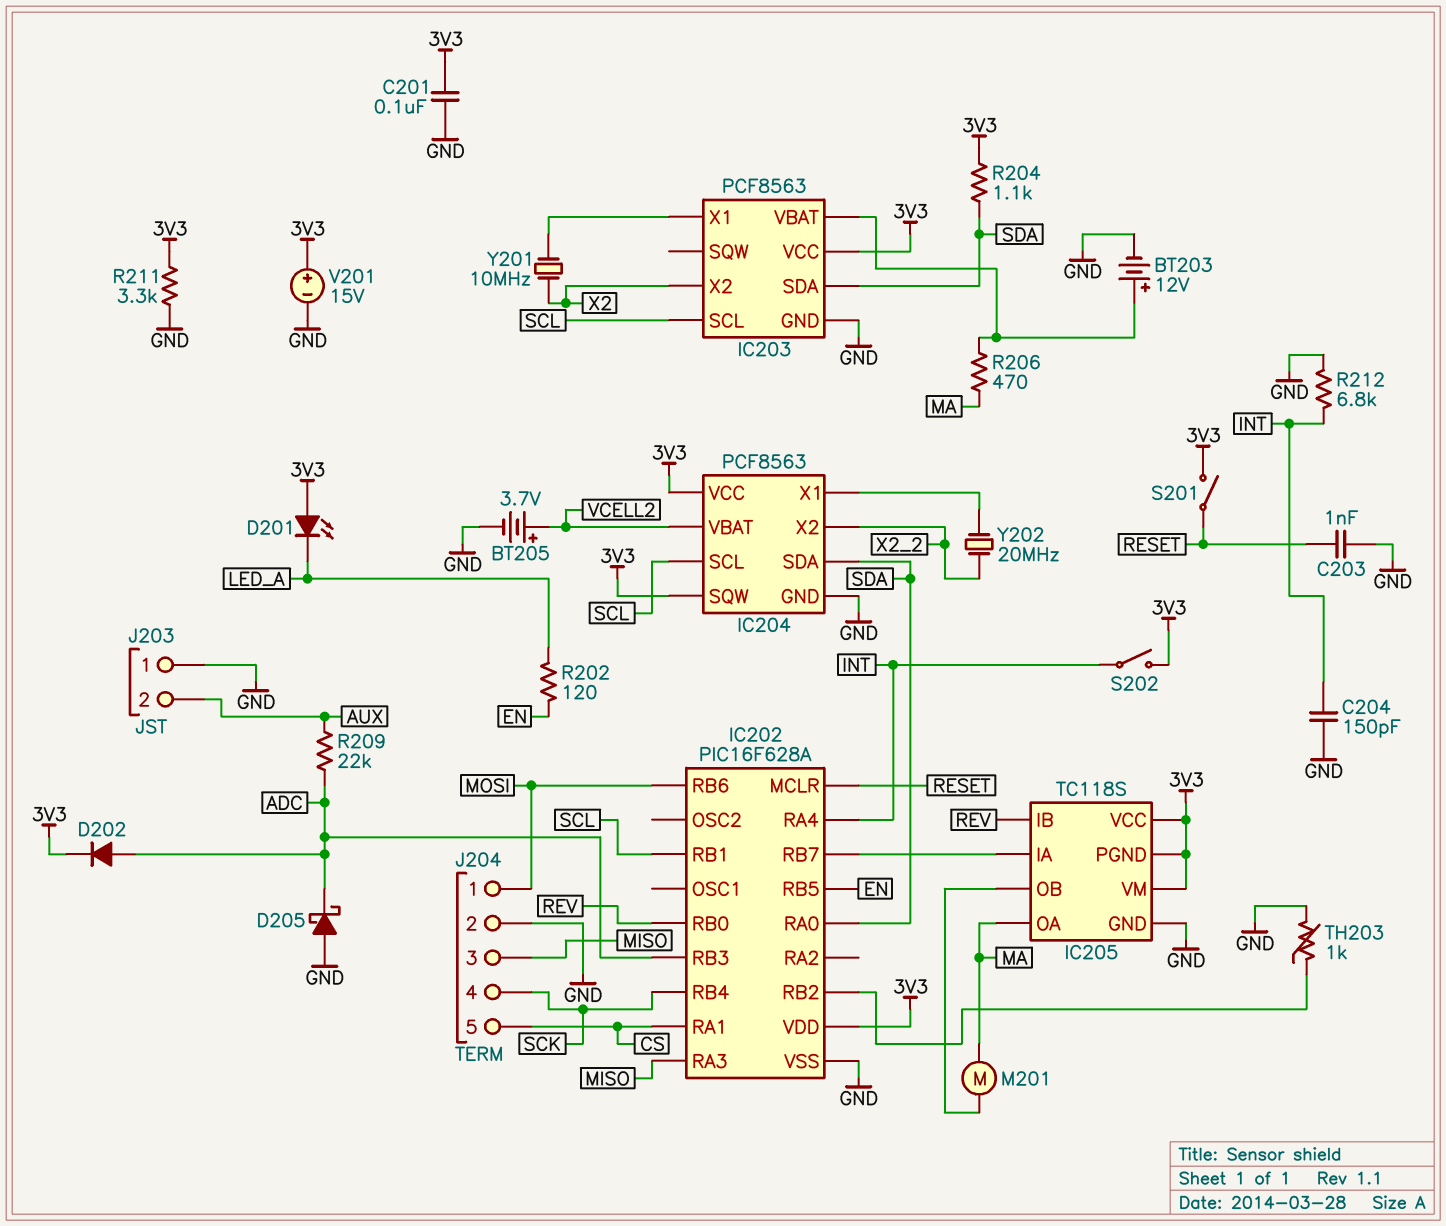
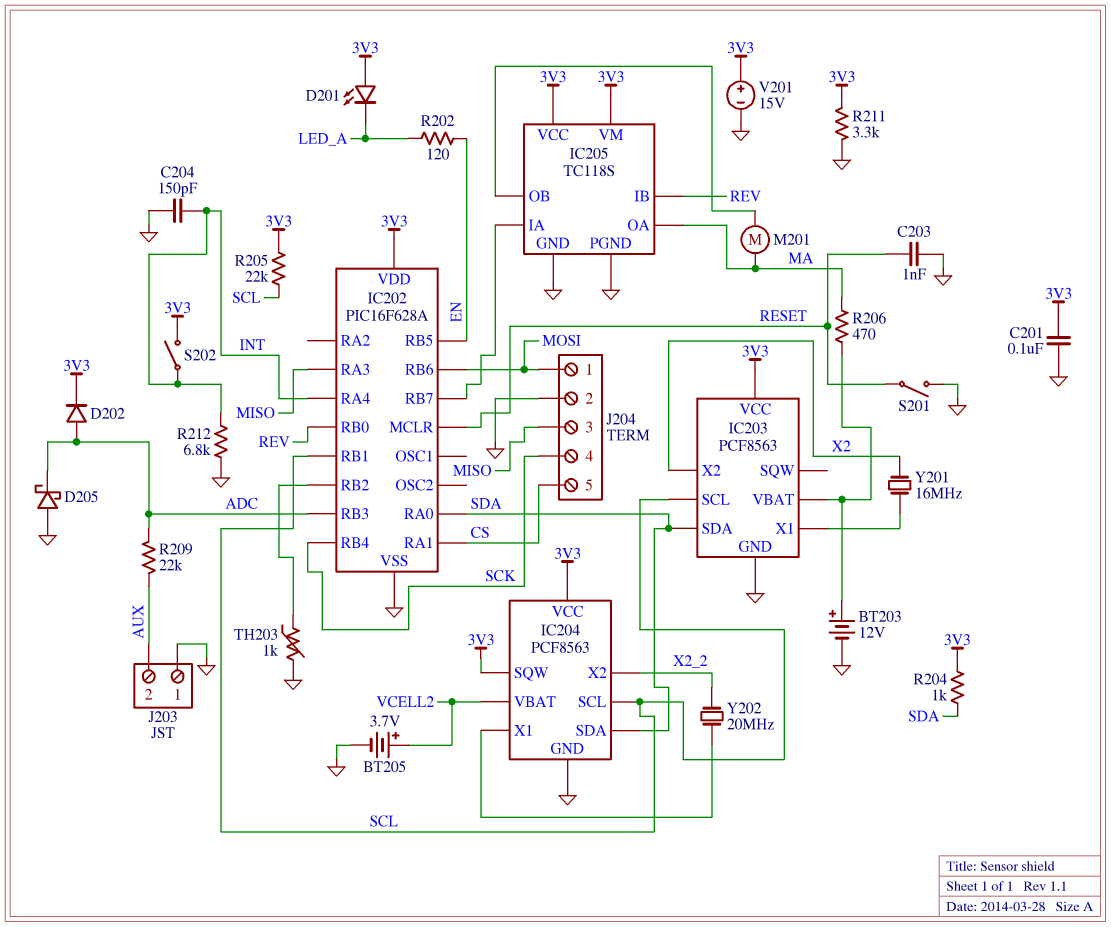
IC205 pin PGND: 3V3 -> GND
R204: 1.1k (3V3, SDA) -> 1k (3V3, SDA)
R205: none -> 22k (3V3, SCL)
S201: switch (3V3, RESET) -> switch (GND, RESET)
Y201: 10MHz (IC203/X1, X2) -> 16MHz (IC203/X1, X2)

